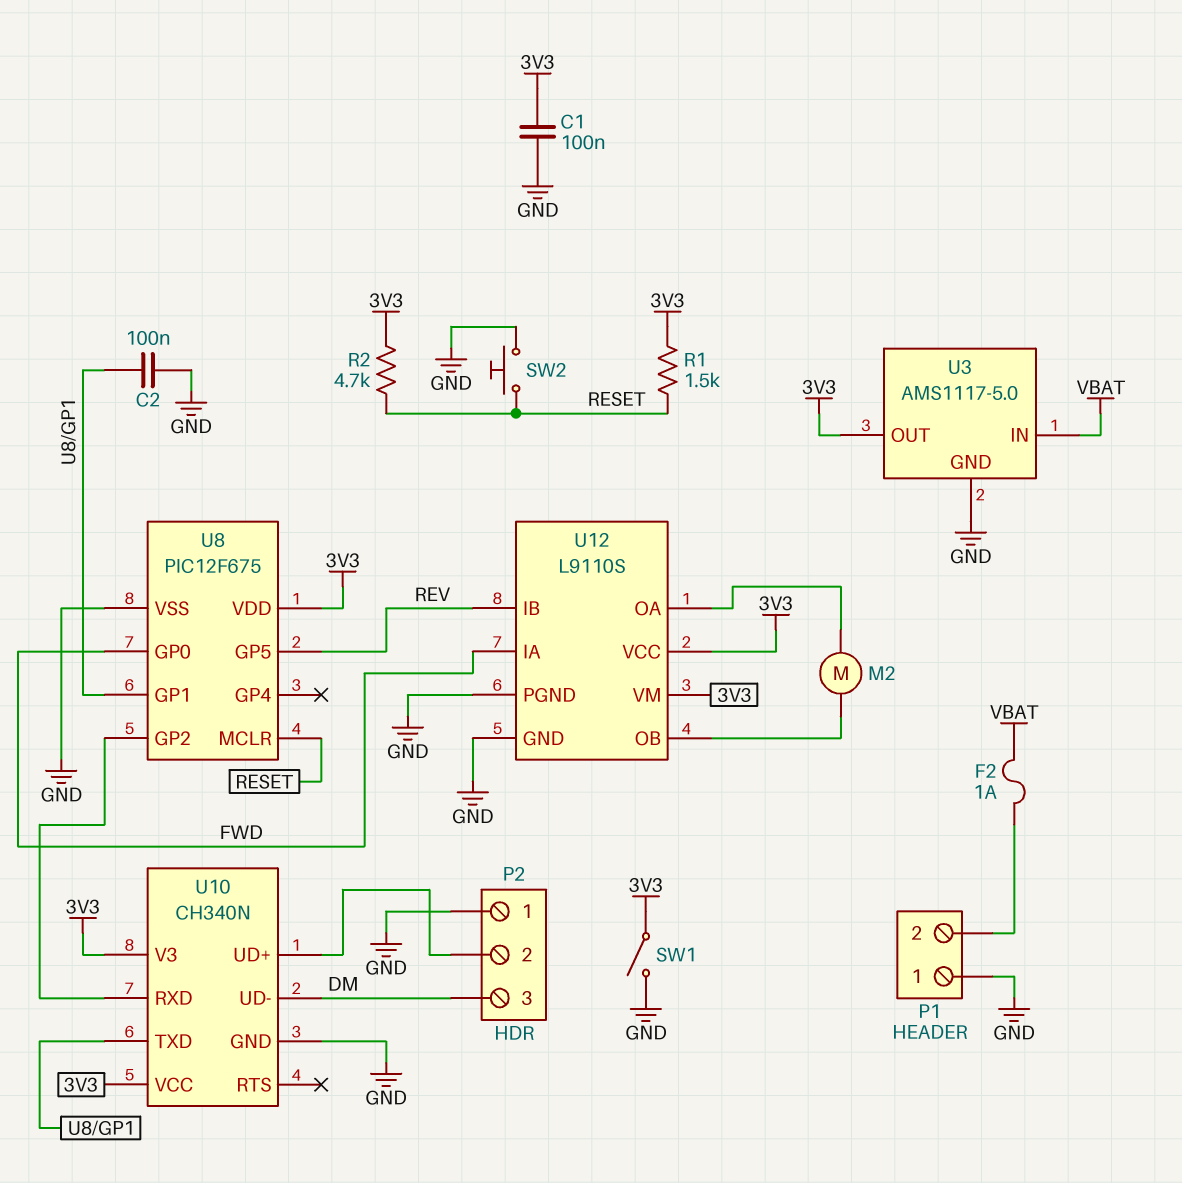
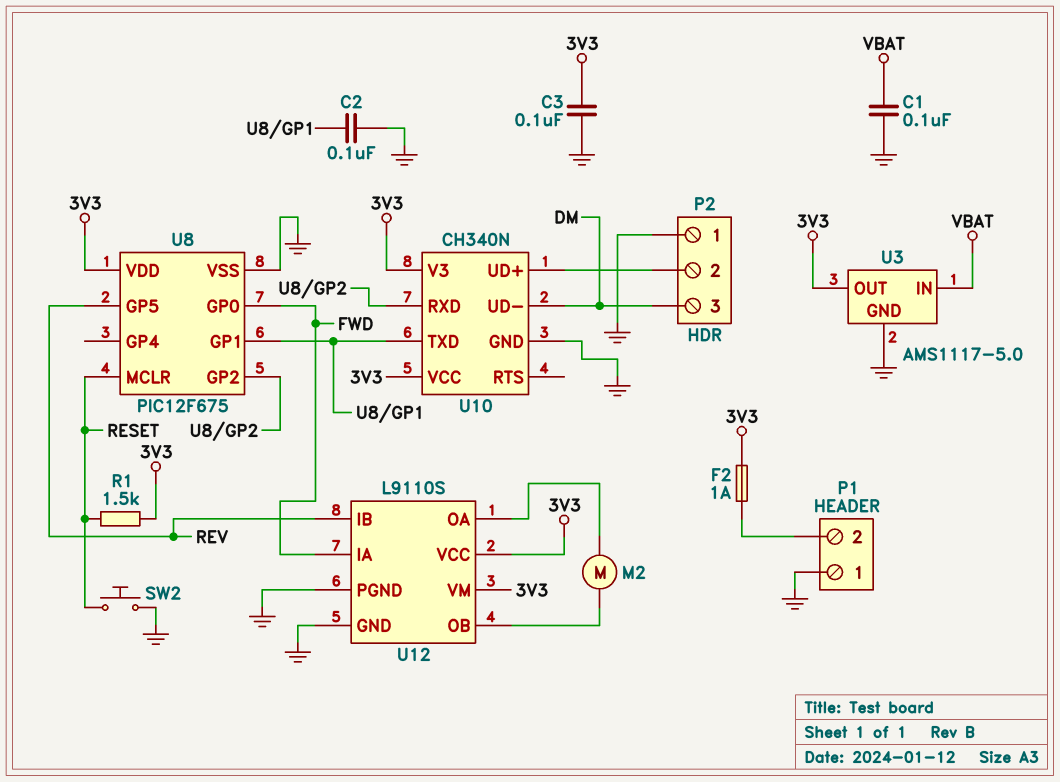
C1: 100nF (3V3, GND) -> 100nF (GND, VBAT)
C3: none -> 100nF (3V3, GND)
F2: 1A (P1/2, VBAT) -> 1A (3V3, P1/2)
R2: 4.7k (3V3, RESET) -> none
SW1: switch (3V3, GND) -> none

